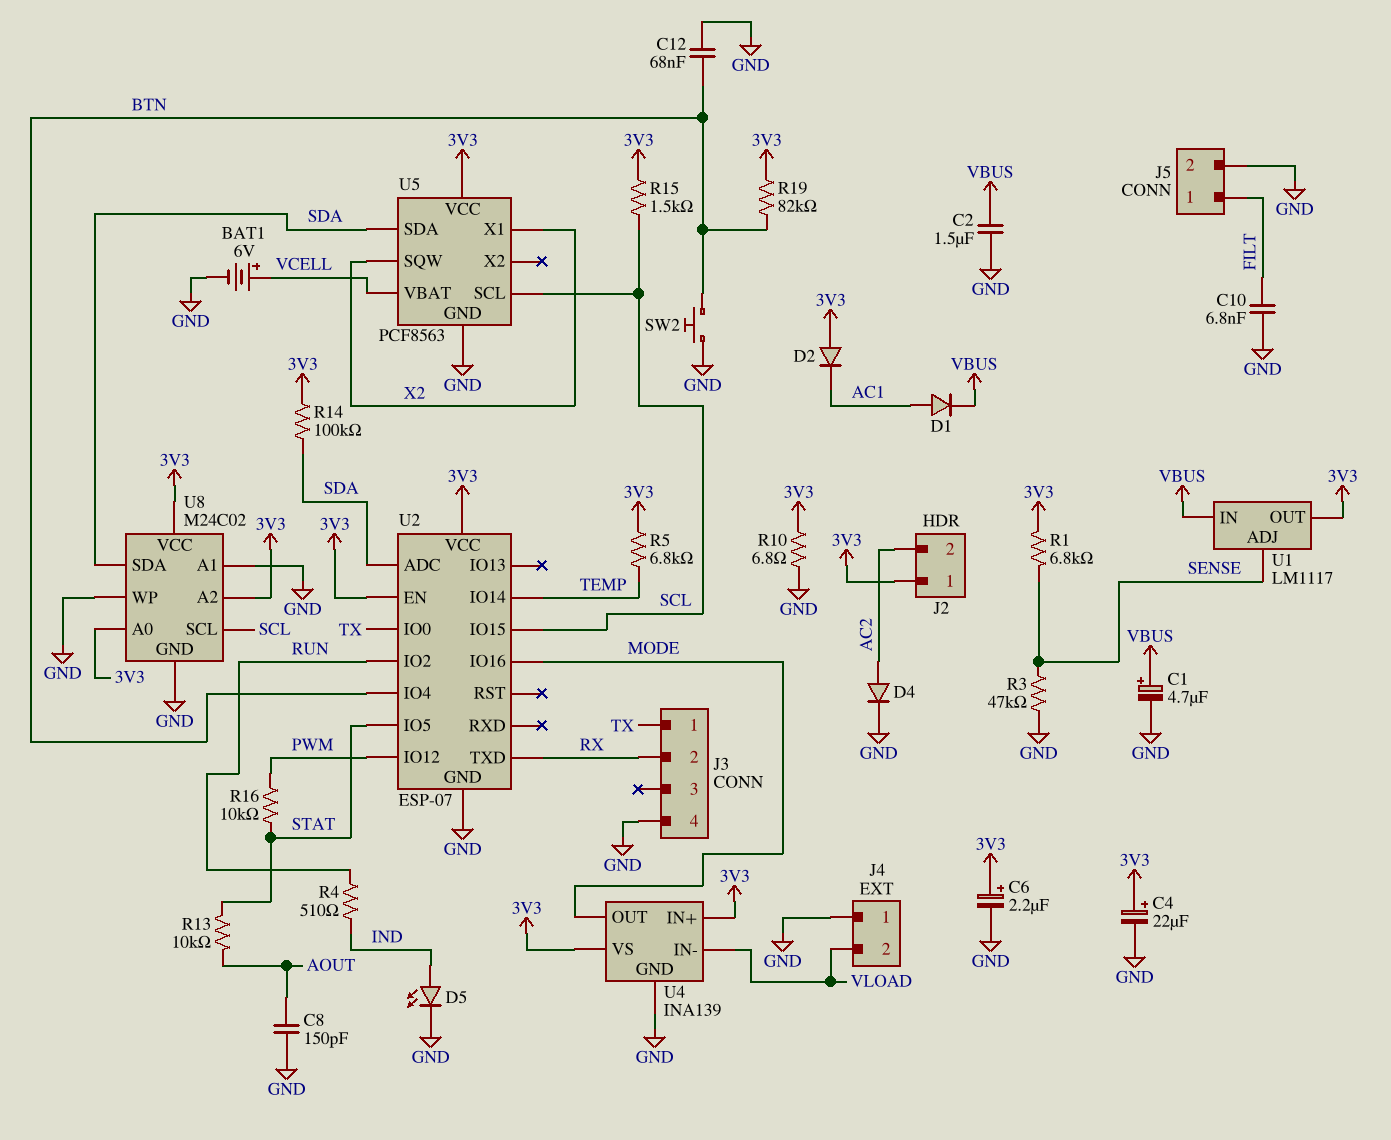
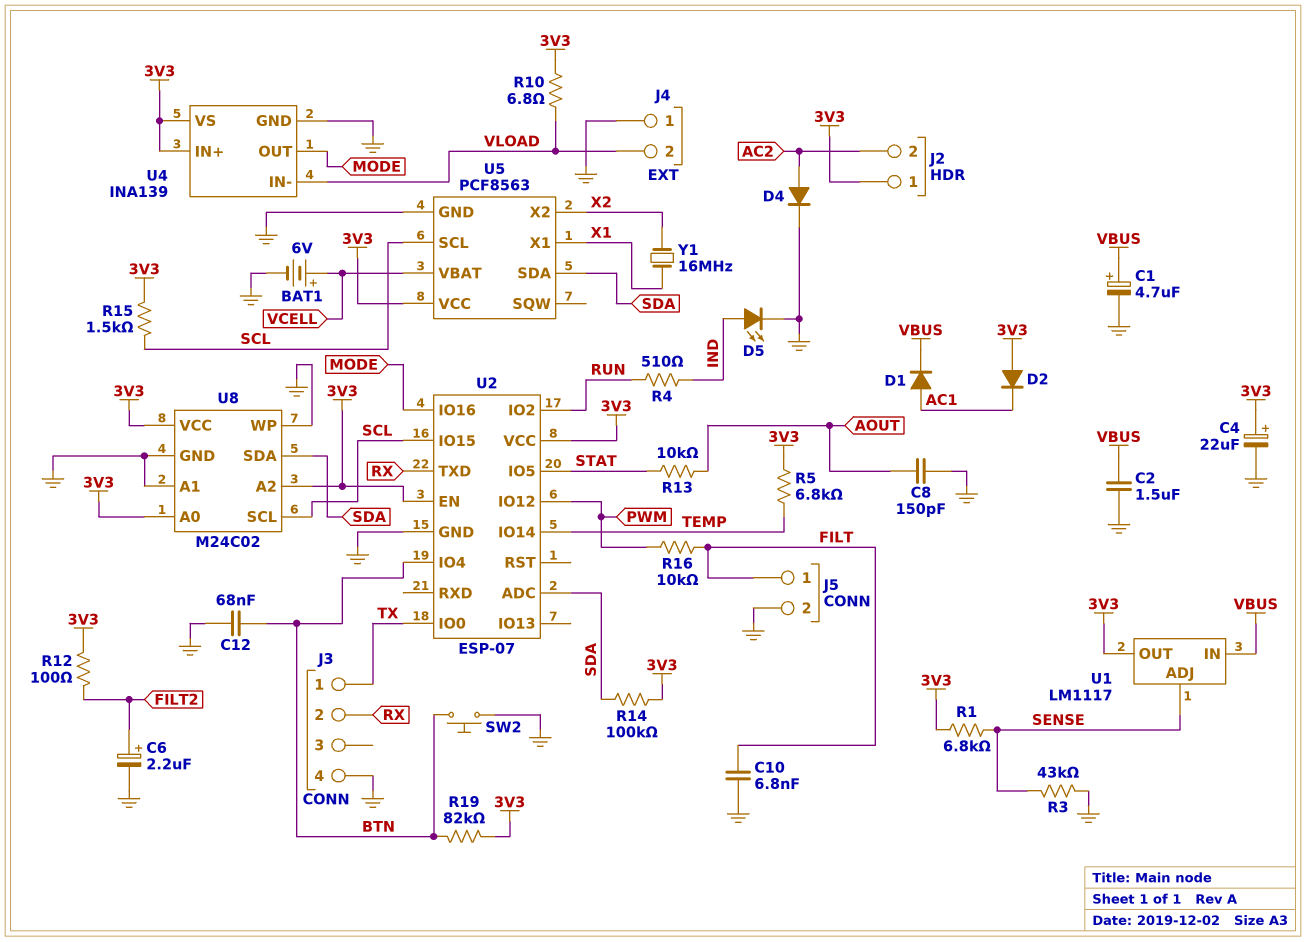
C6: 2.2uF (plus 3V3, minus GND) -> 2.2uF (plus FILT2, minus GND)
R3: 47k (GND, SENSE) -> 43k (GND, SENSE)
R10: 6.8 (3V3, GND) -> 6.8 (3V3, VLOAD)
R12: none -> 100 (3V3, FILT2)
R16: 10k (PWM, STAT) -> 10k (FILT, PWM)
U5 pin SQW: X2 -> none
U5 pin X1: X2 -> X1
U5 pin X2: none -> X2
Y1: none -> 16MHz (X1, X2)

